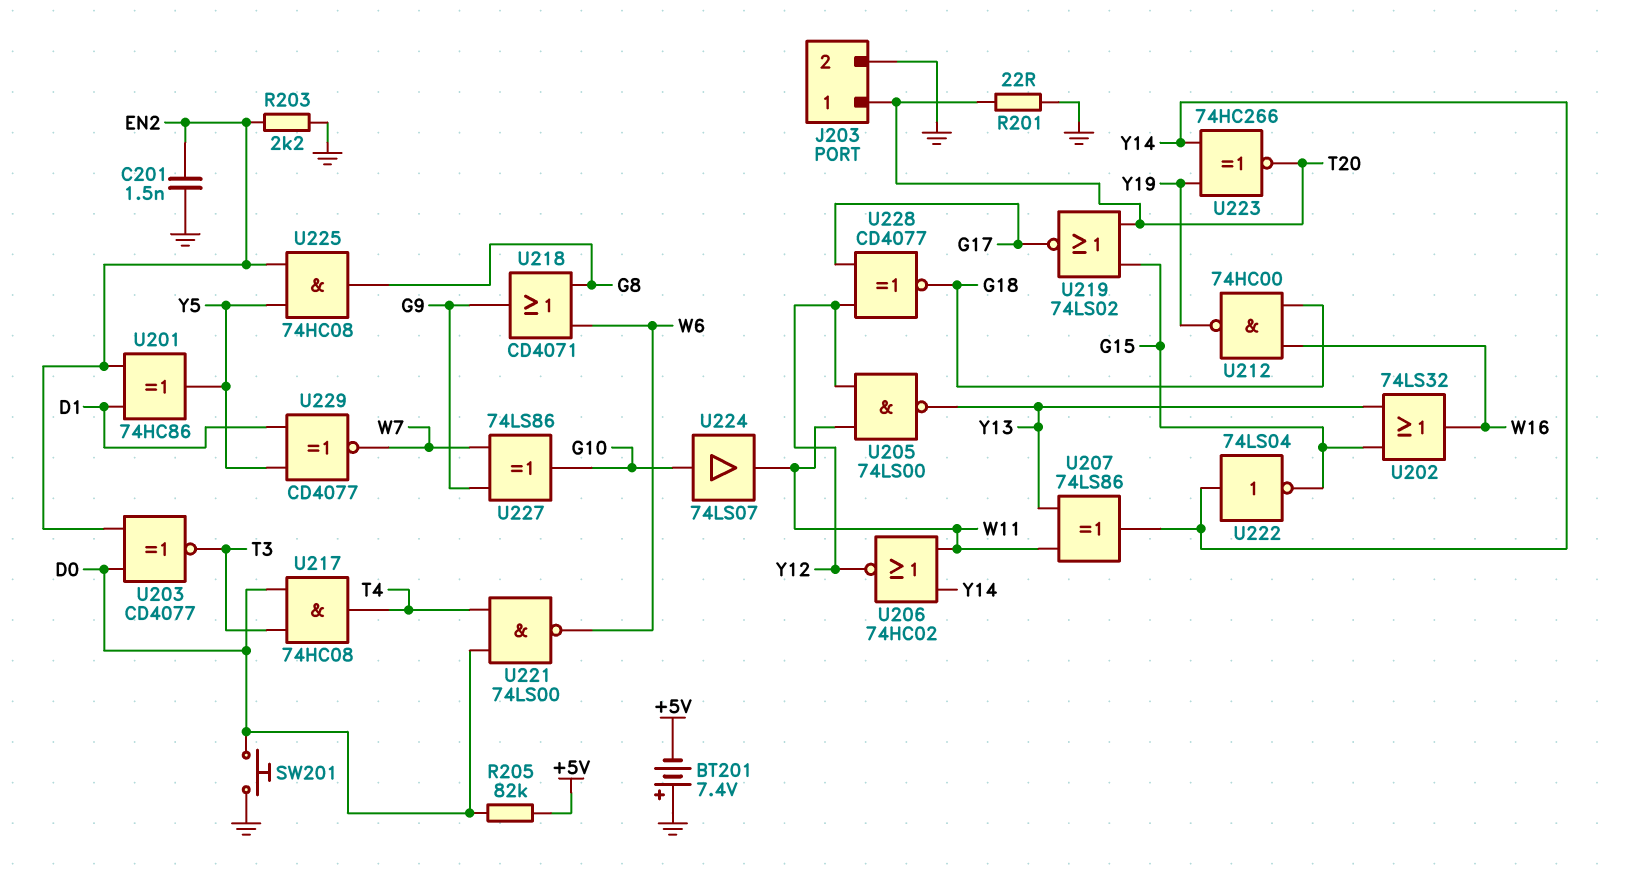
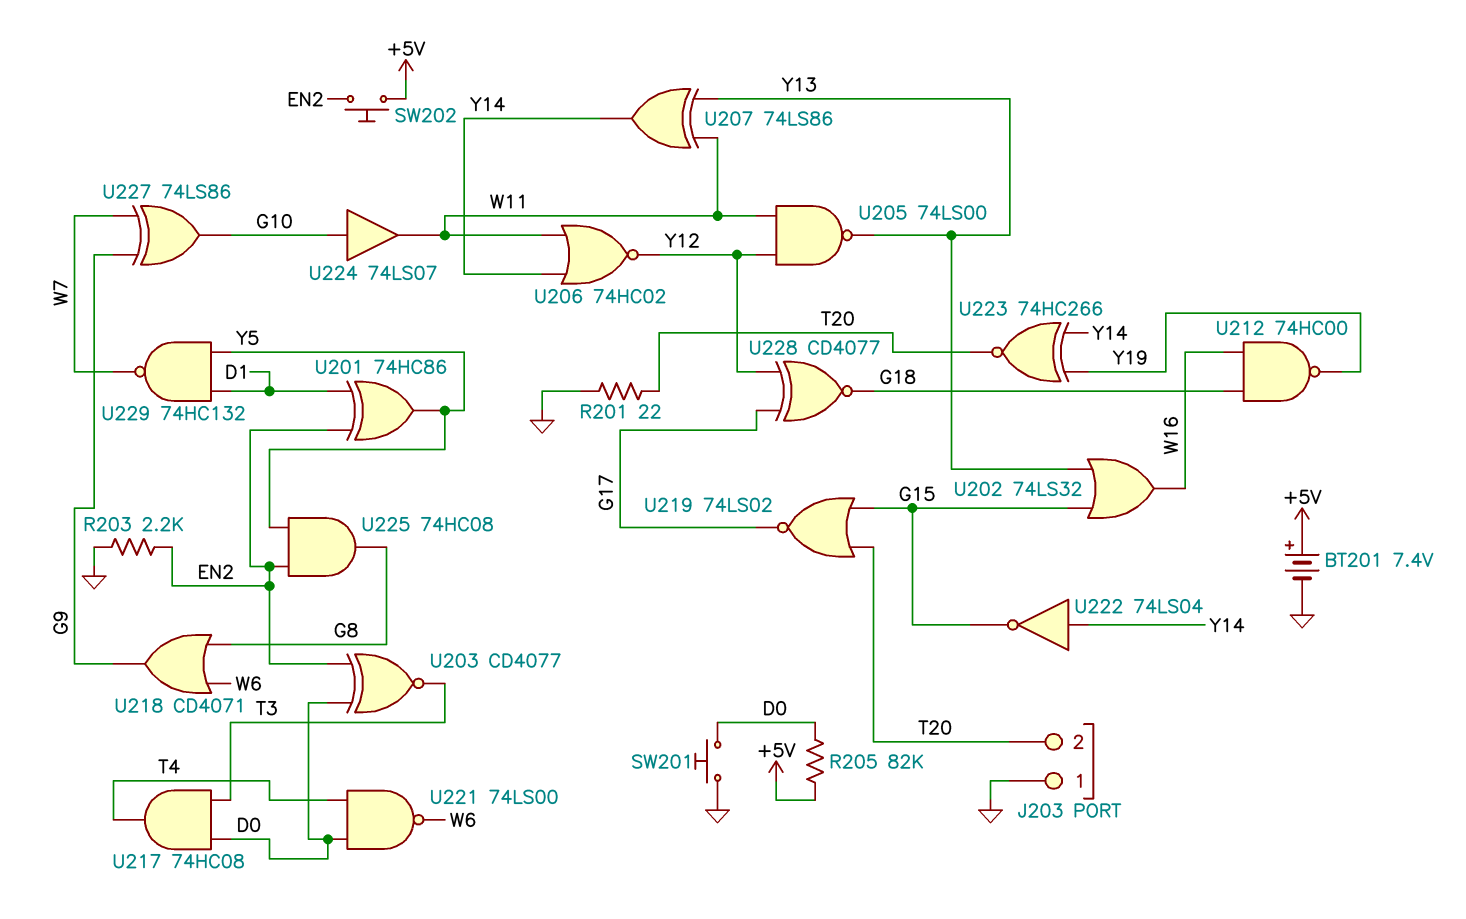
BT201: 7.4V (plus GND, minus +5V) -> 7.4V (plus +5V, minus GND)
C201: 1.5nF (EN2, GND) -> none
J203 pin 1: T20 -> GND
J203 pin 2: GND -> T20
SW202: none -> button (+5V, EN2)
U229: XNOR CD4077 (in D1, in Y5, out W7) -> NAND 74HC132 (in D1, in Y5, out W7)

